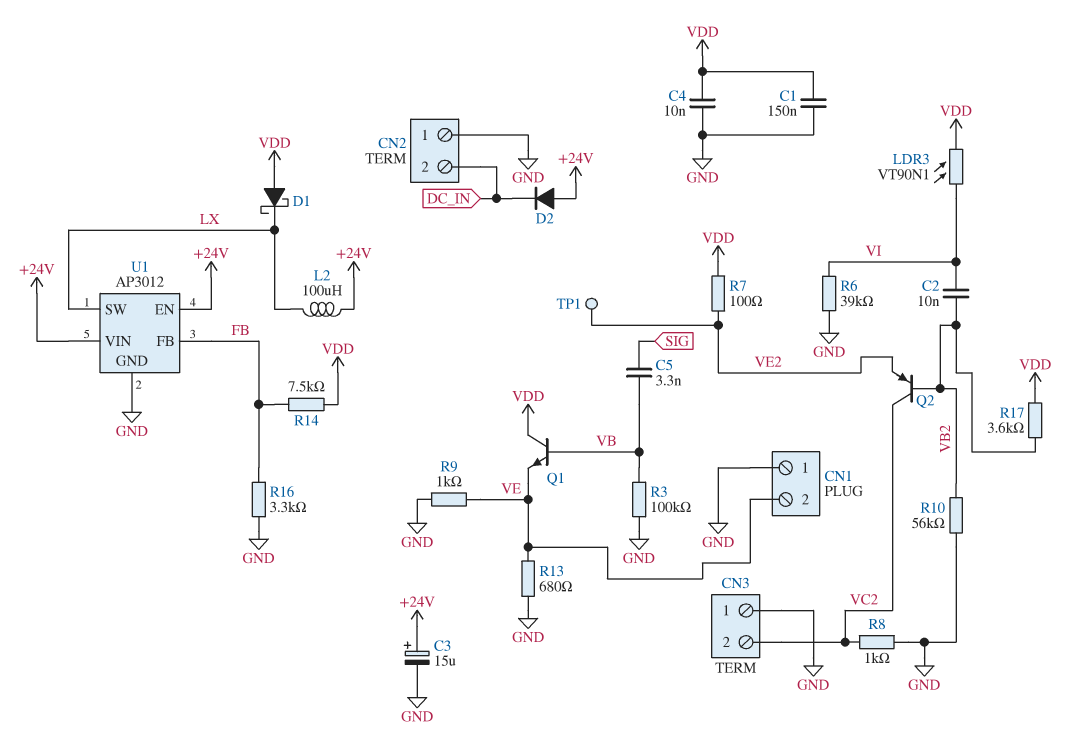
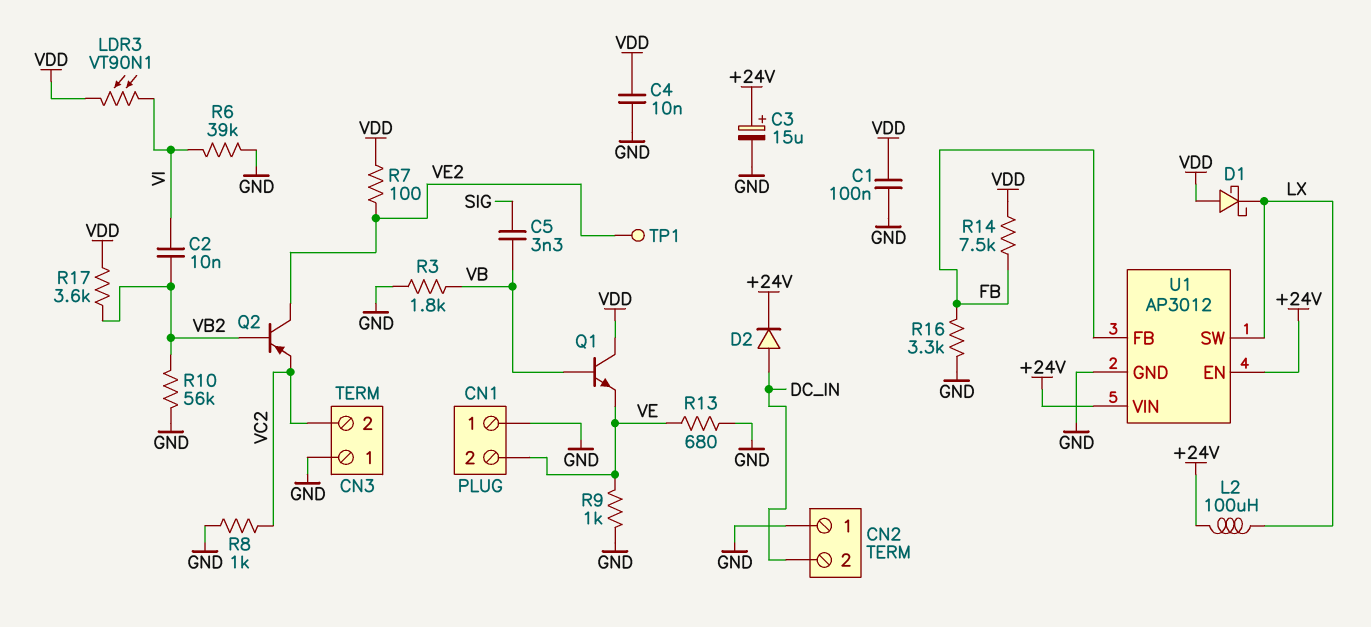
C1: 150nF (GND, VDD) -> 100nF (GND, VDD)
D2: diode (A +24V, K DC_IN) -> diode (A DC_IN, K +24V)
Q2: PNP (B VB2, C VC2, E VE2) -> PNP (B VB2, C VE2, E VC2)
R3: 100k (GND, VB) -> 1.8k (GND, VB)

